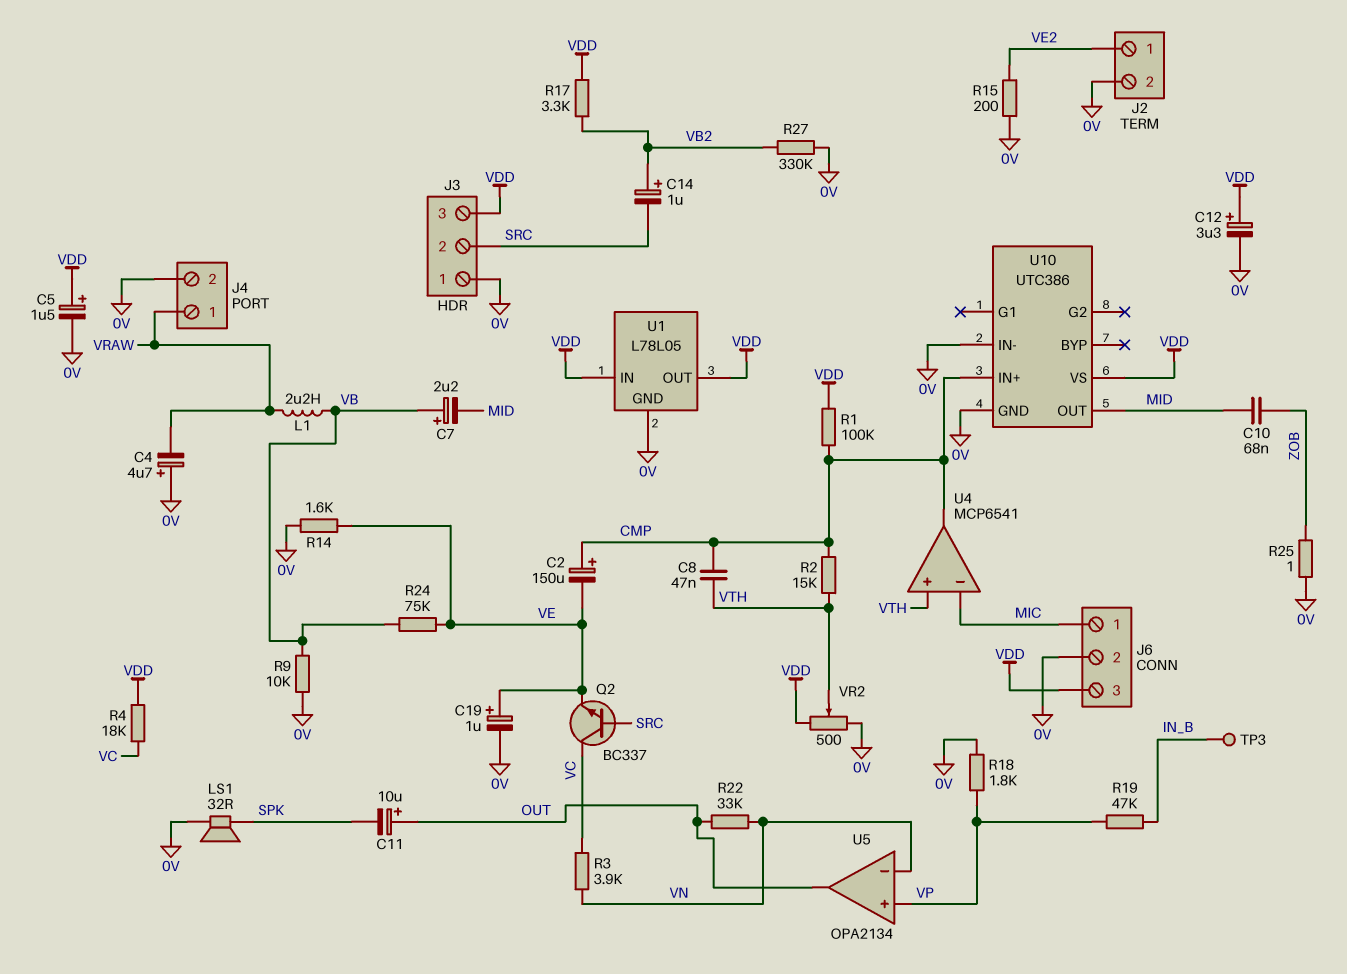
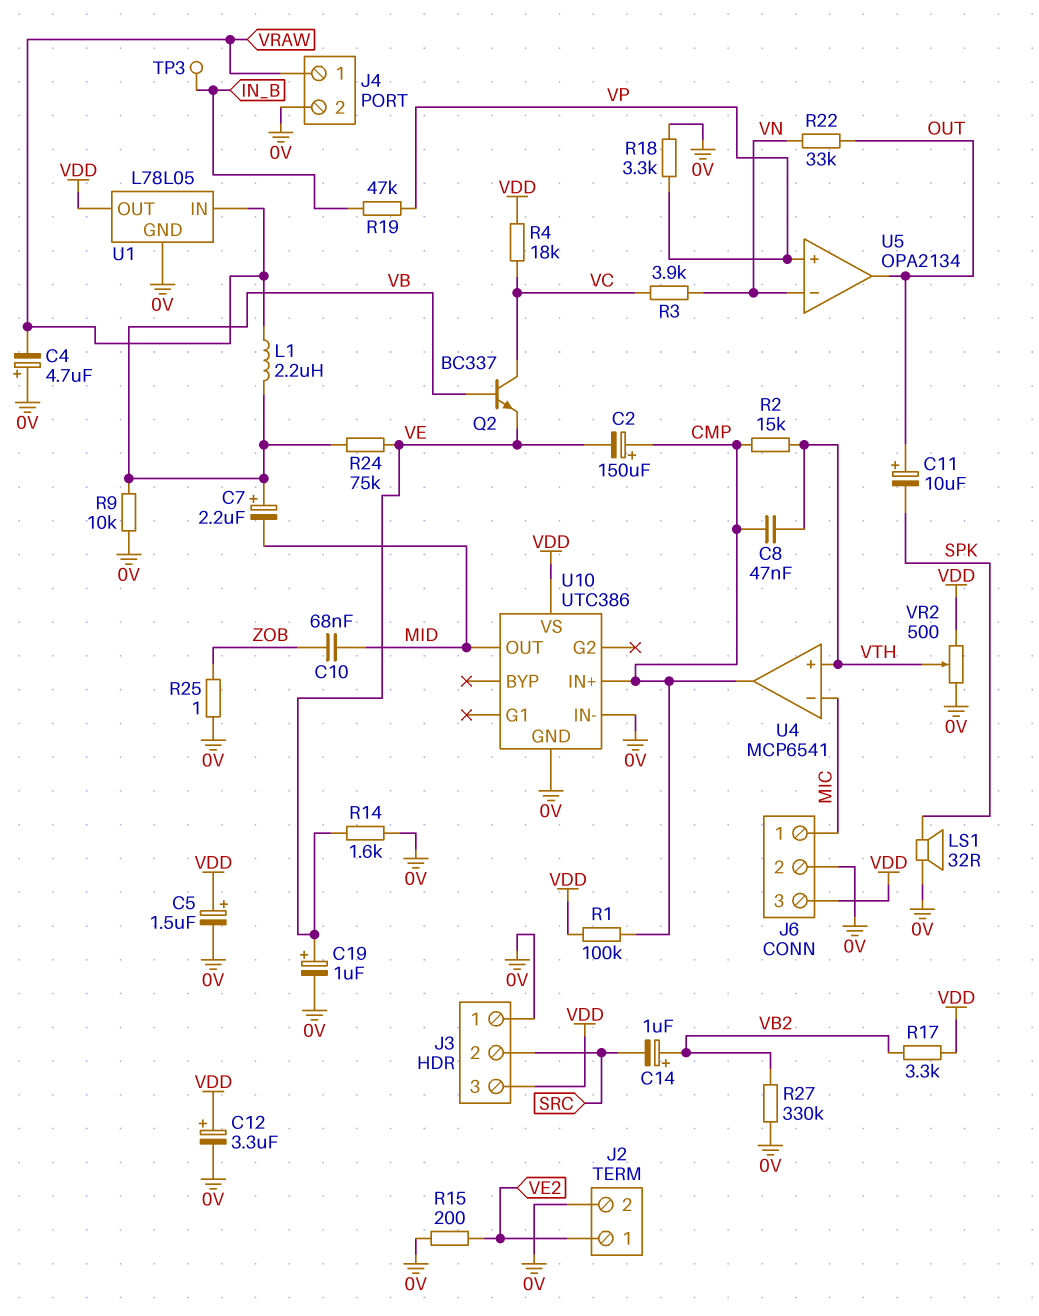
Q2: NPN BC337 (B SRC, C VC, E VE) -> NPN BC337 (B VB, C VC, E VE)
R18: 1.8k (0V, VP) -> 3.3k (0V, VP)
U1 pin IN: VDD -> VRAW

